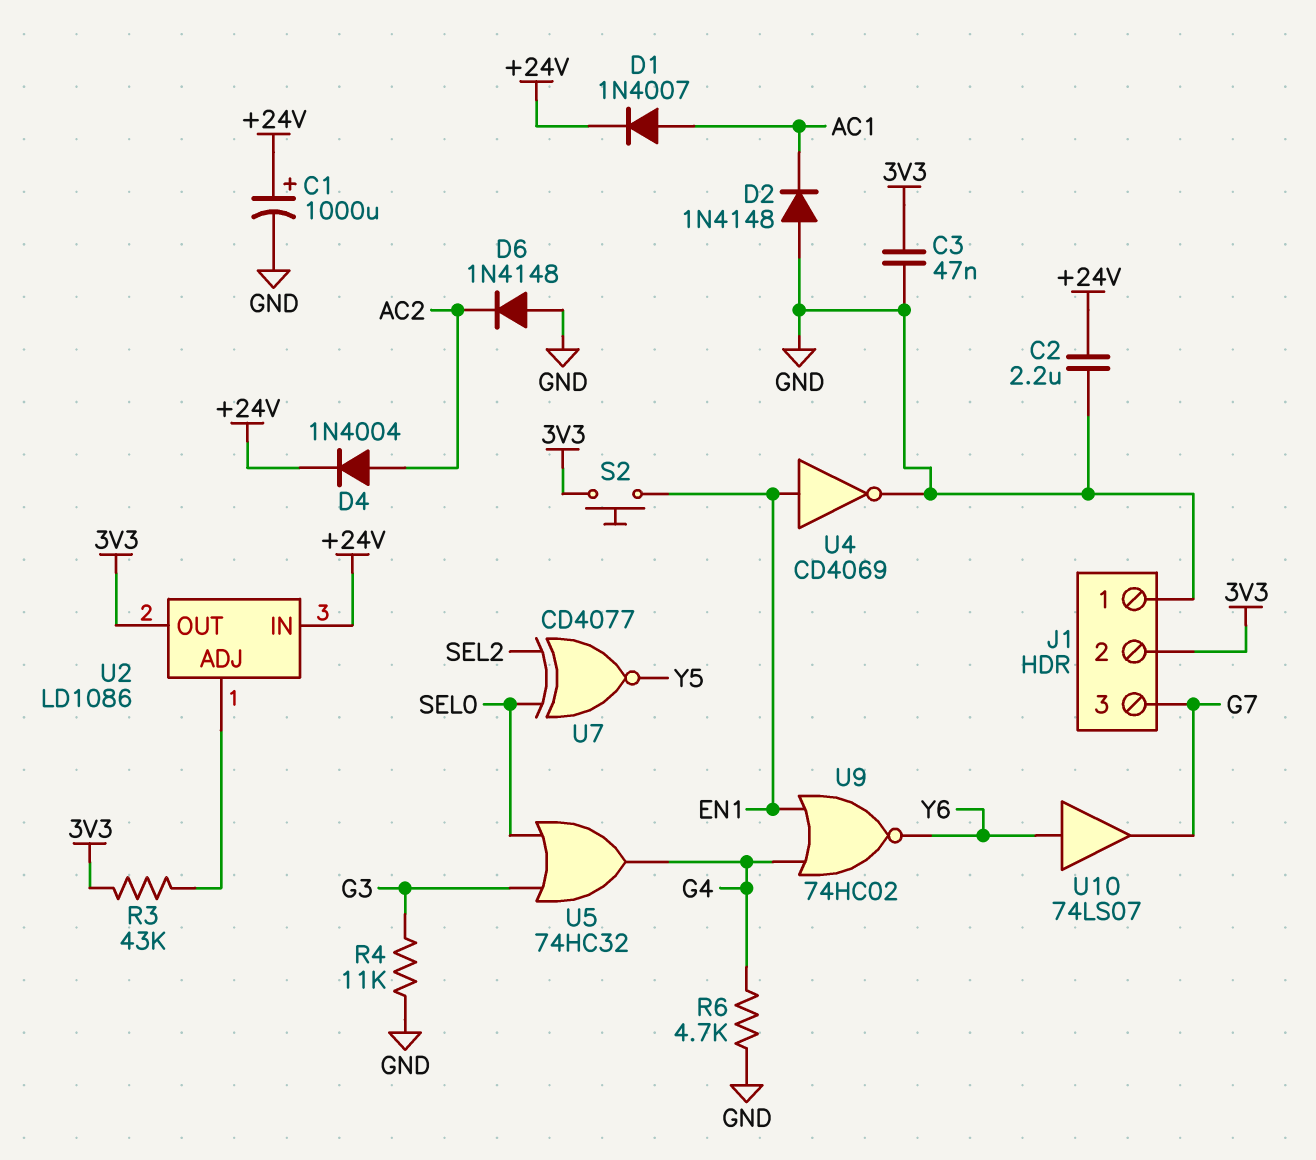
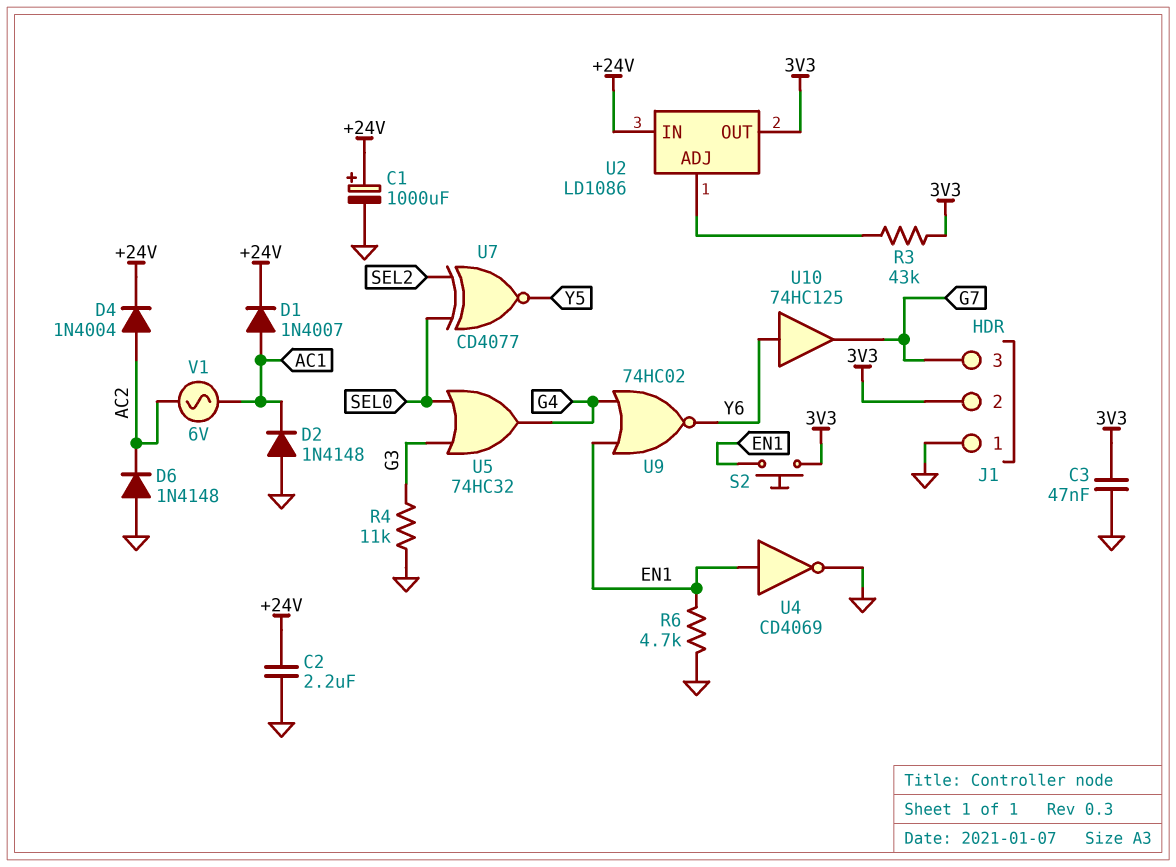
R6: 4.7k (G4, GND) -> 4.7k (EN1, GND)
U10: buffer 74LS07 (in Y6, out G7) -> buffer 74HC125 (in Y6, out G7)
V1: none -> AC 6V (AC1, AC2)

